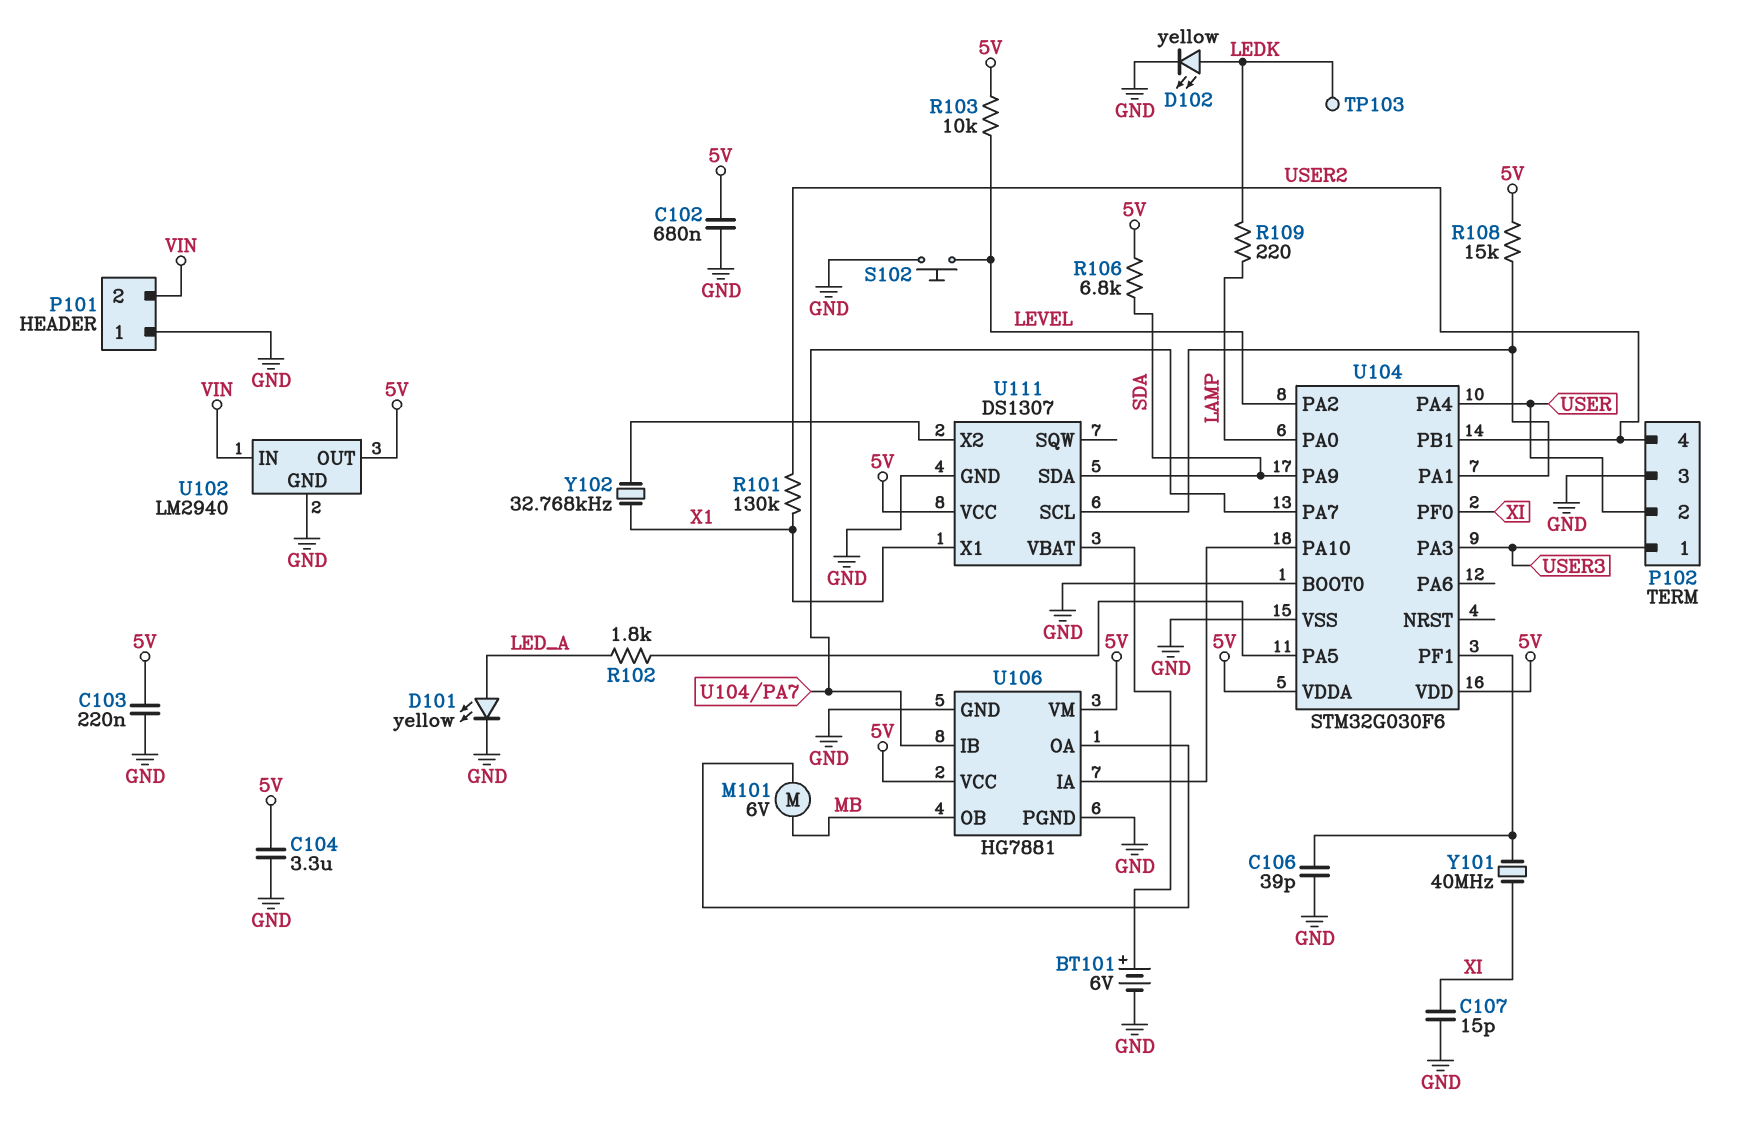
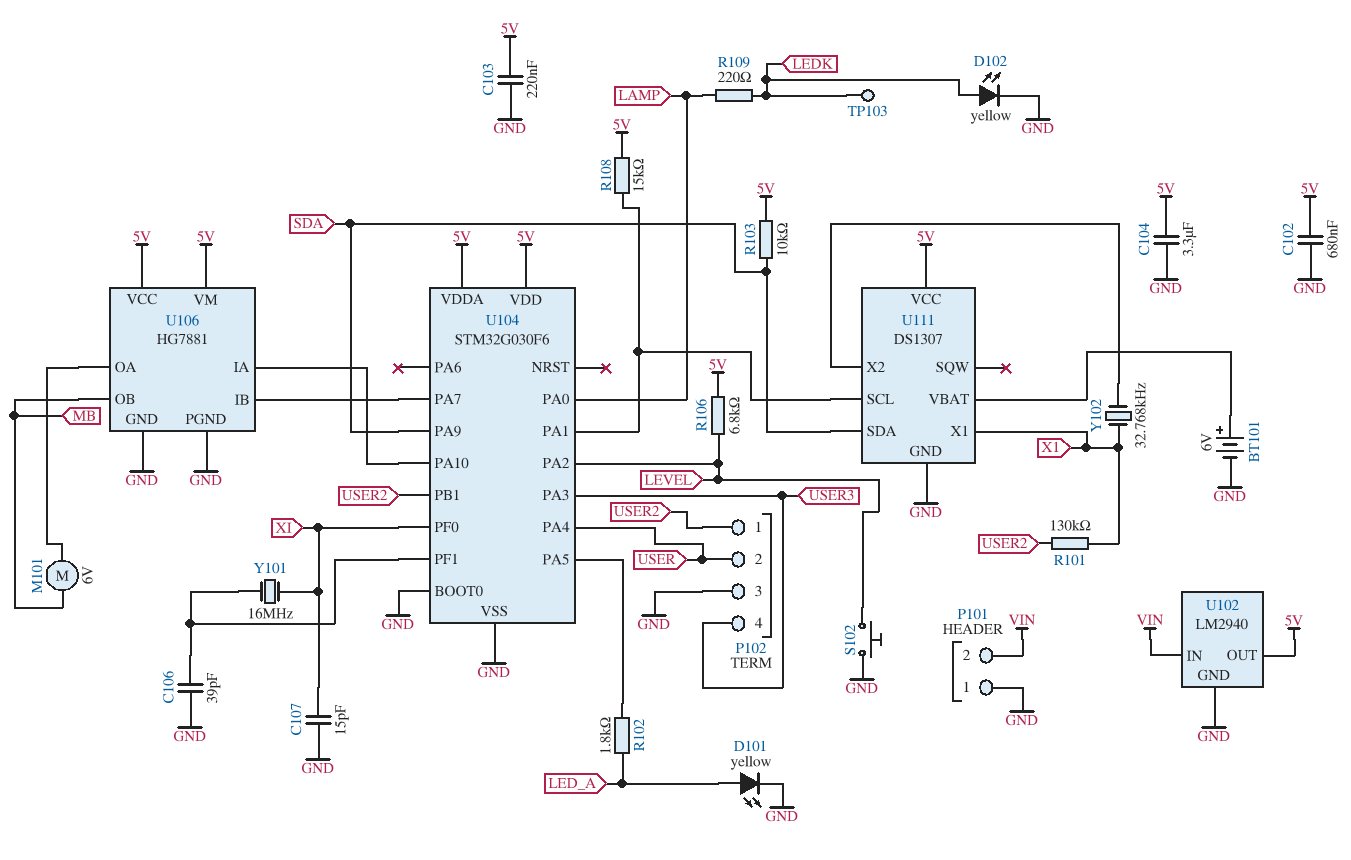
P102 pin 1: USER3 -> USER2
P102 pin 4: USER2 -> USER3
R103: 10k (5V, LEVEL) -> 10k (5V, SDA)
R106: 6.8k (5V, SDA) -> 6.8k (5V, LEVEL)
Y101: 40MHz (U104/PF1, XI) -> 16MHz (U104/PF1, XI)

